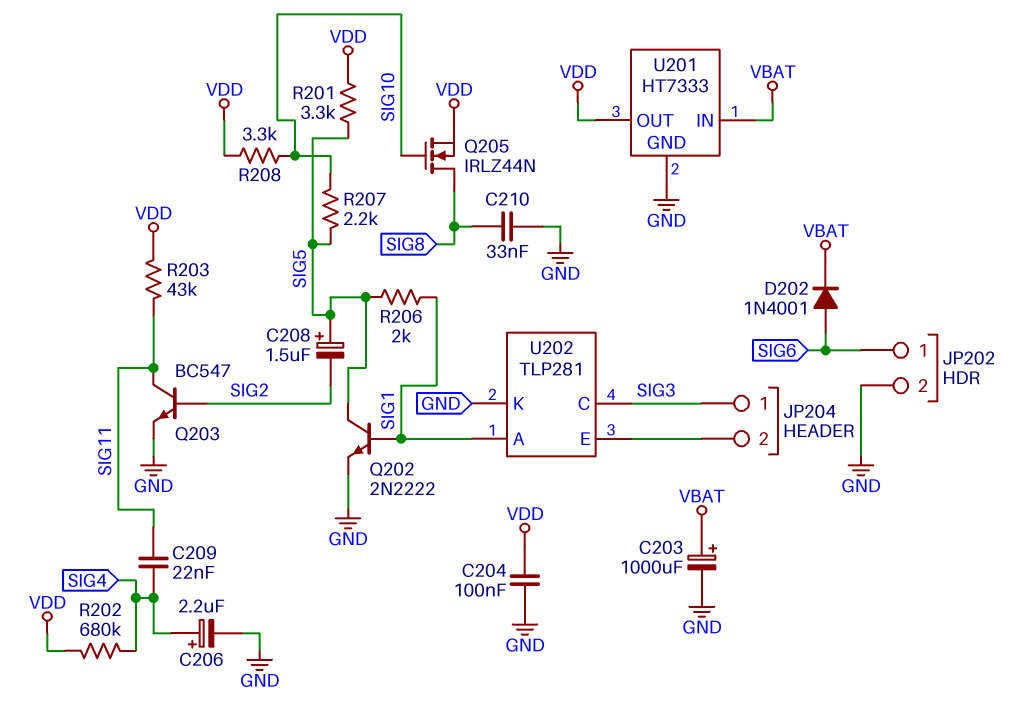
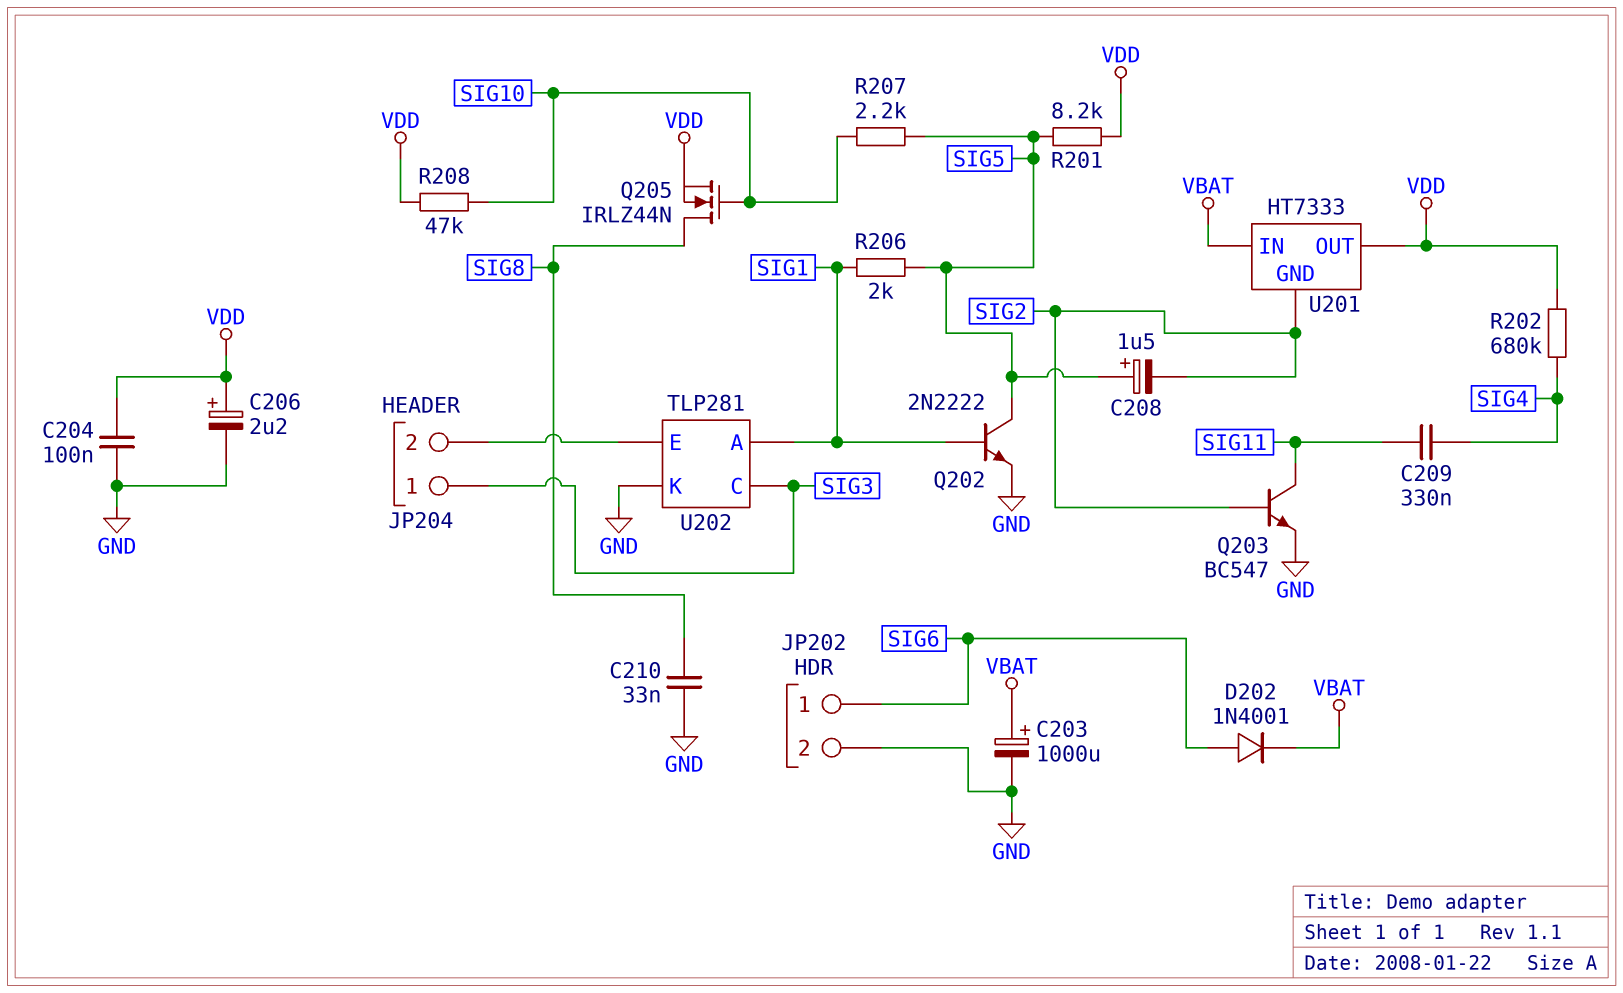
C206: 2.2uF (plus SIG4, minus GND) -> 2.2uF (plus VDD, minus GND)
C209: 22nF (SIG4, SIG11) -> 330nF (SIG4, SIG11)
R201: 3.3k (SIG5, VDD) -> 8.2k (SIG5, VDD)
R203: 43k (SIG11, VDD) -> none
R208: 3.3k (SIG10, VDD) -> 47k (SIG10, VDD)
U201 pin GND: GND -> SIG2

